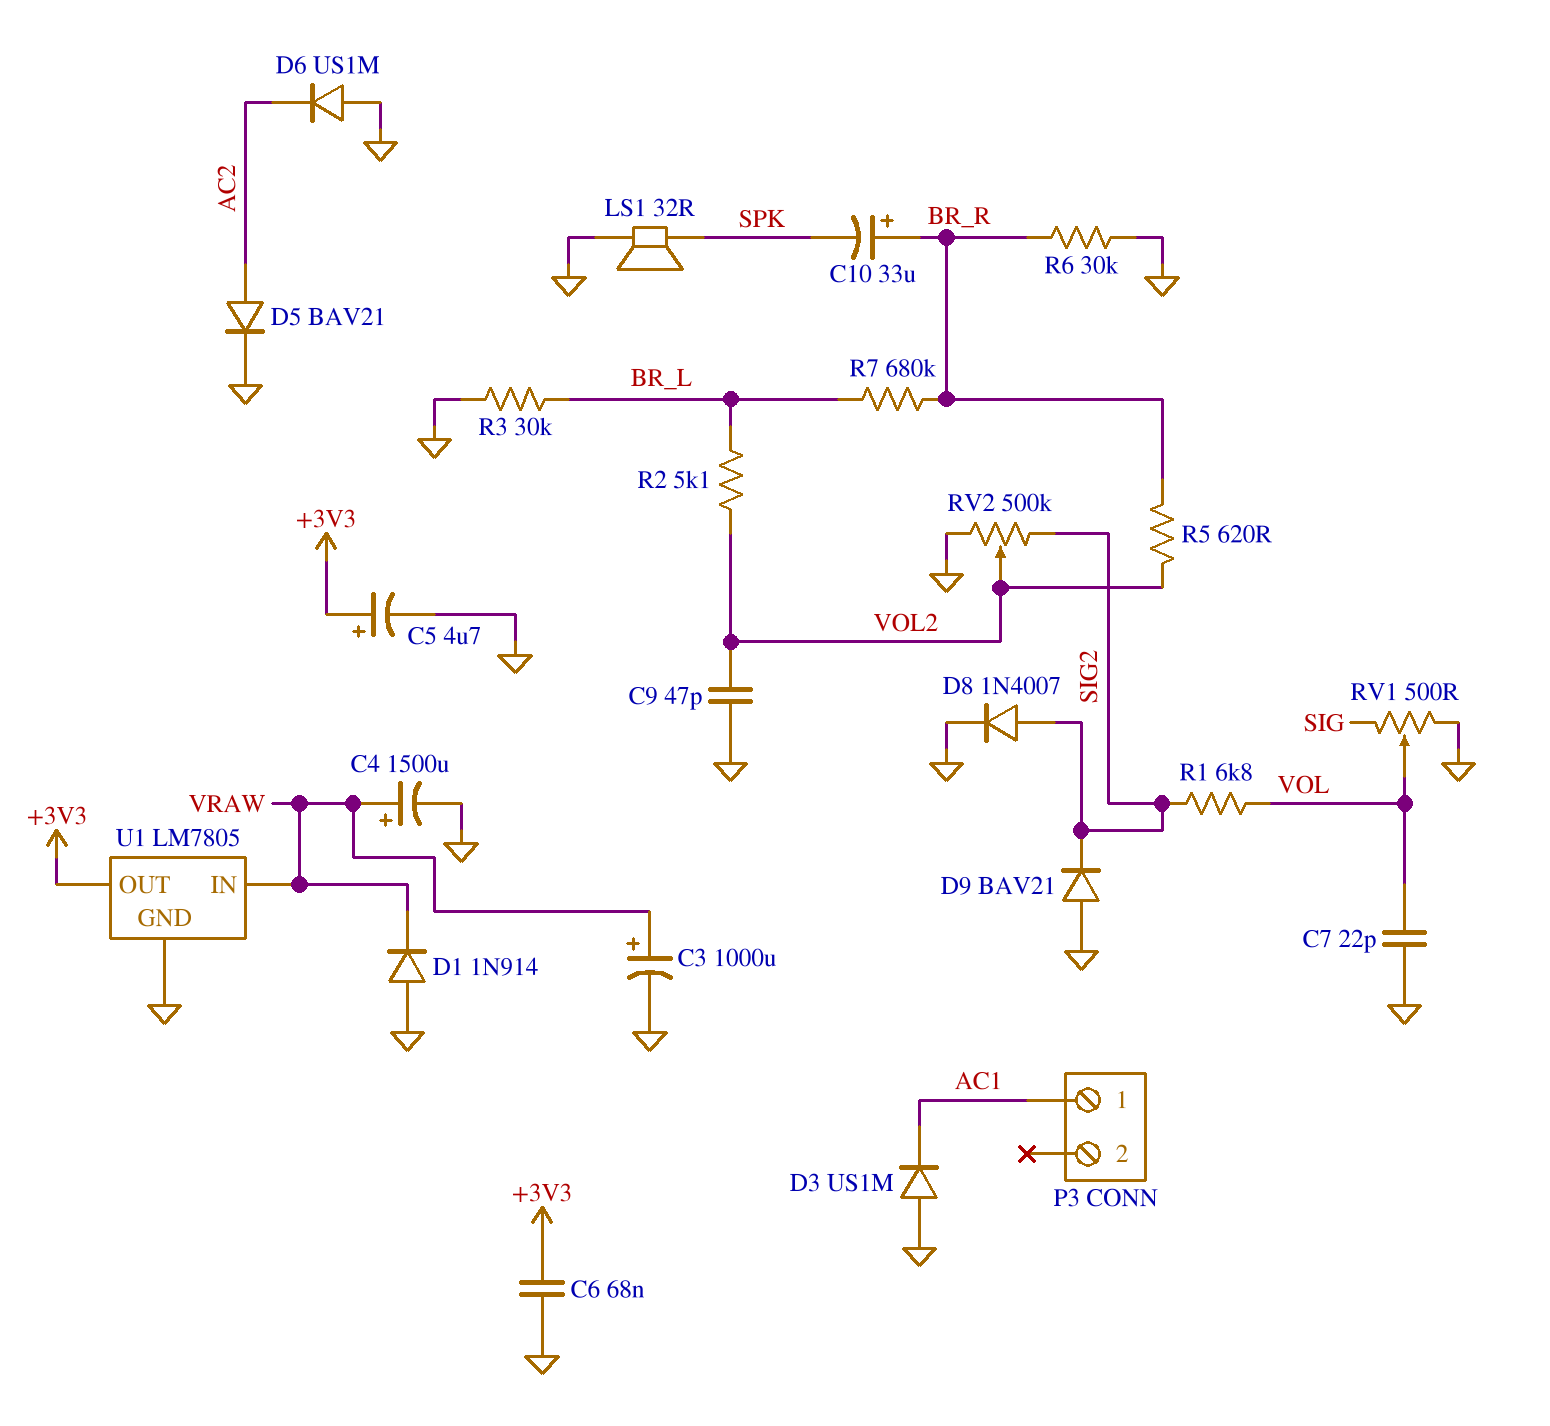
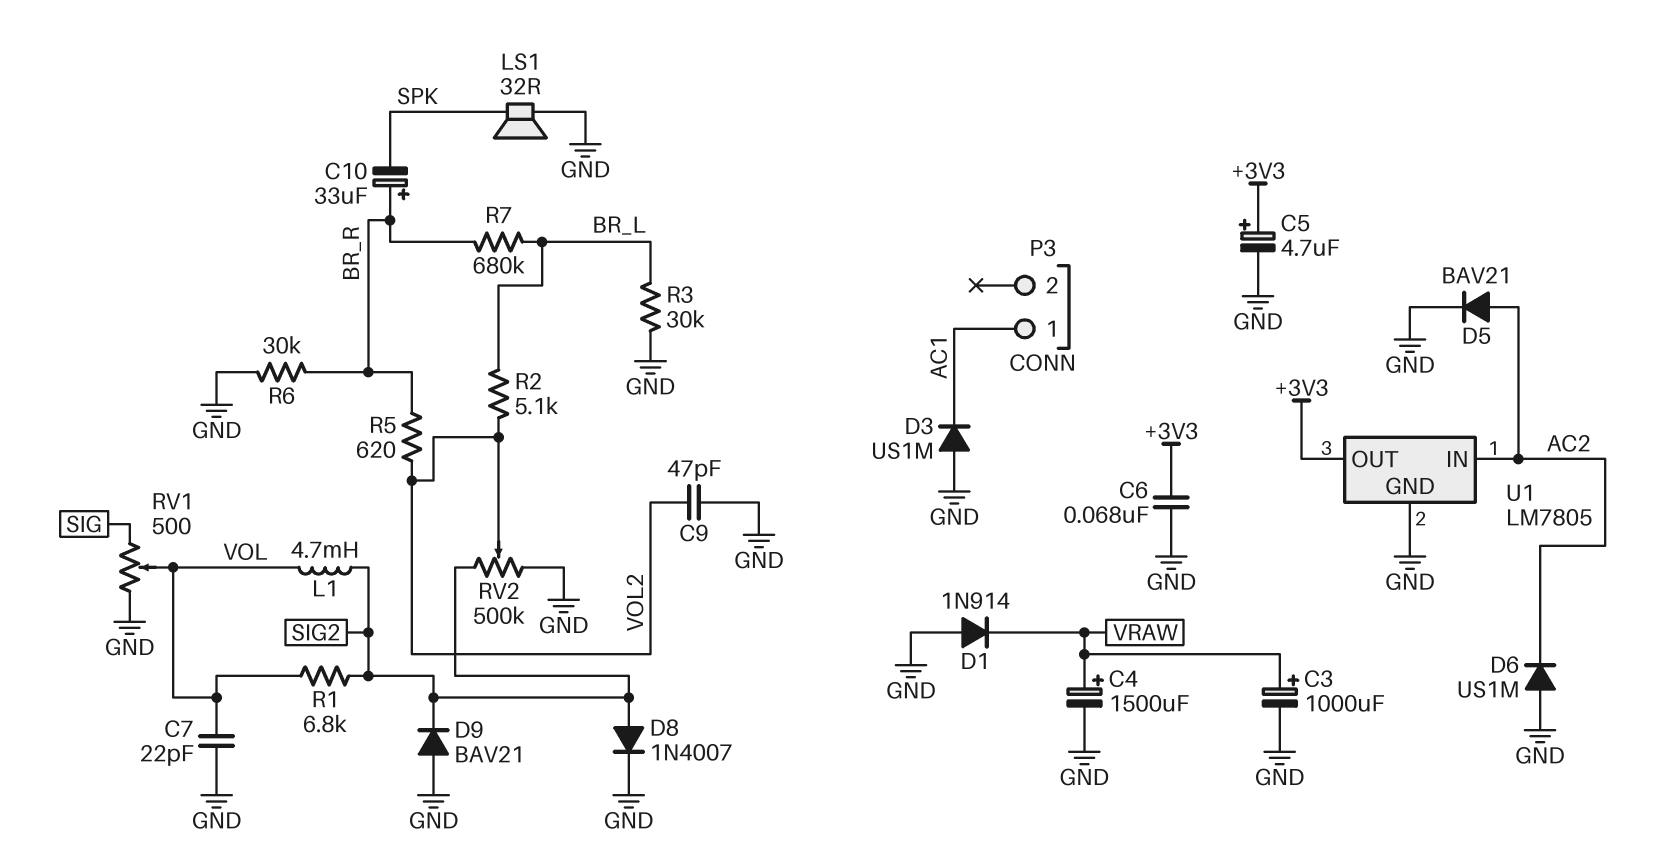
L1: none -> 4.7mH (SIG2, VOL)
U1 pin IN: VRAW -> AC2

